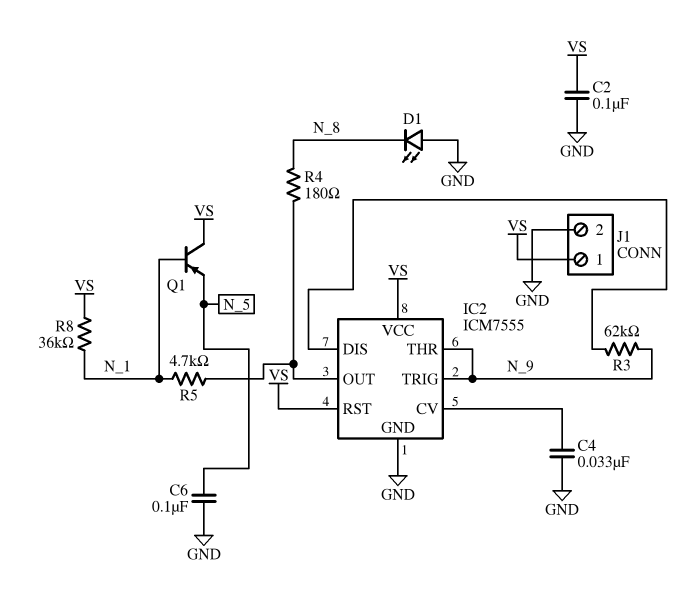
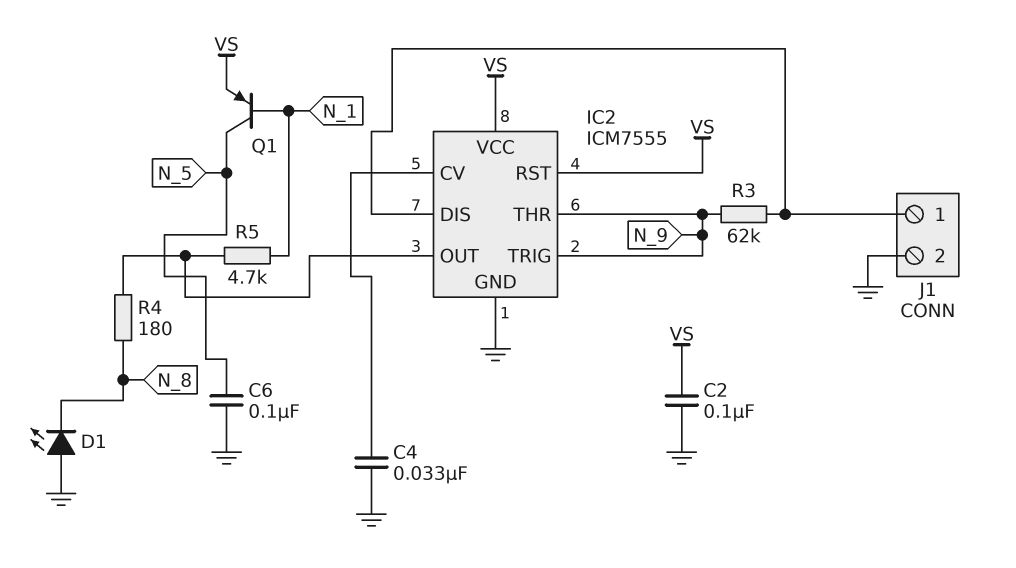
J1 pin 1: VS -> IC2/DIS
Q1: PNP (B N_1, C VS, E N_5) -> PNP (B N_1, C N_5, E VS)
R8: 36k (N_1, VS) -> none

